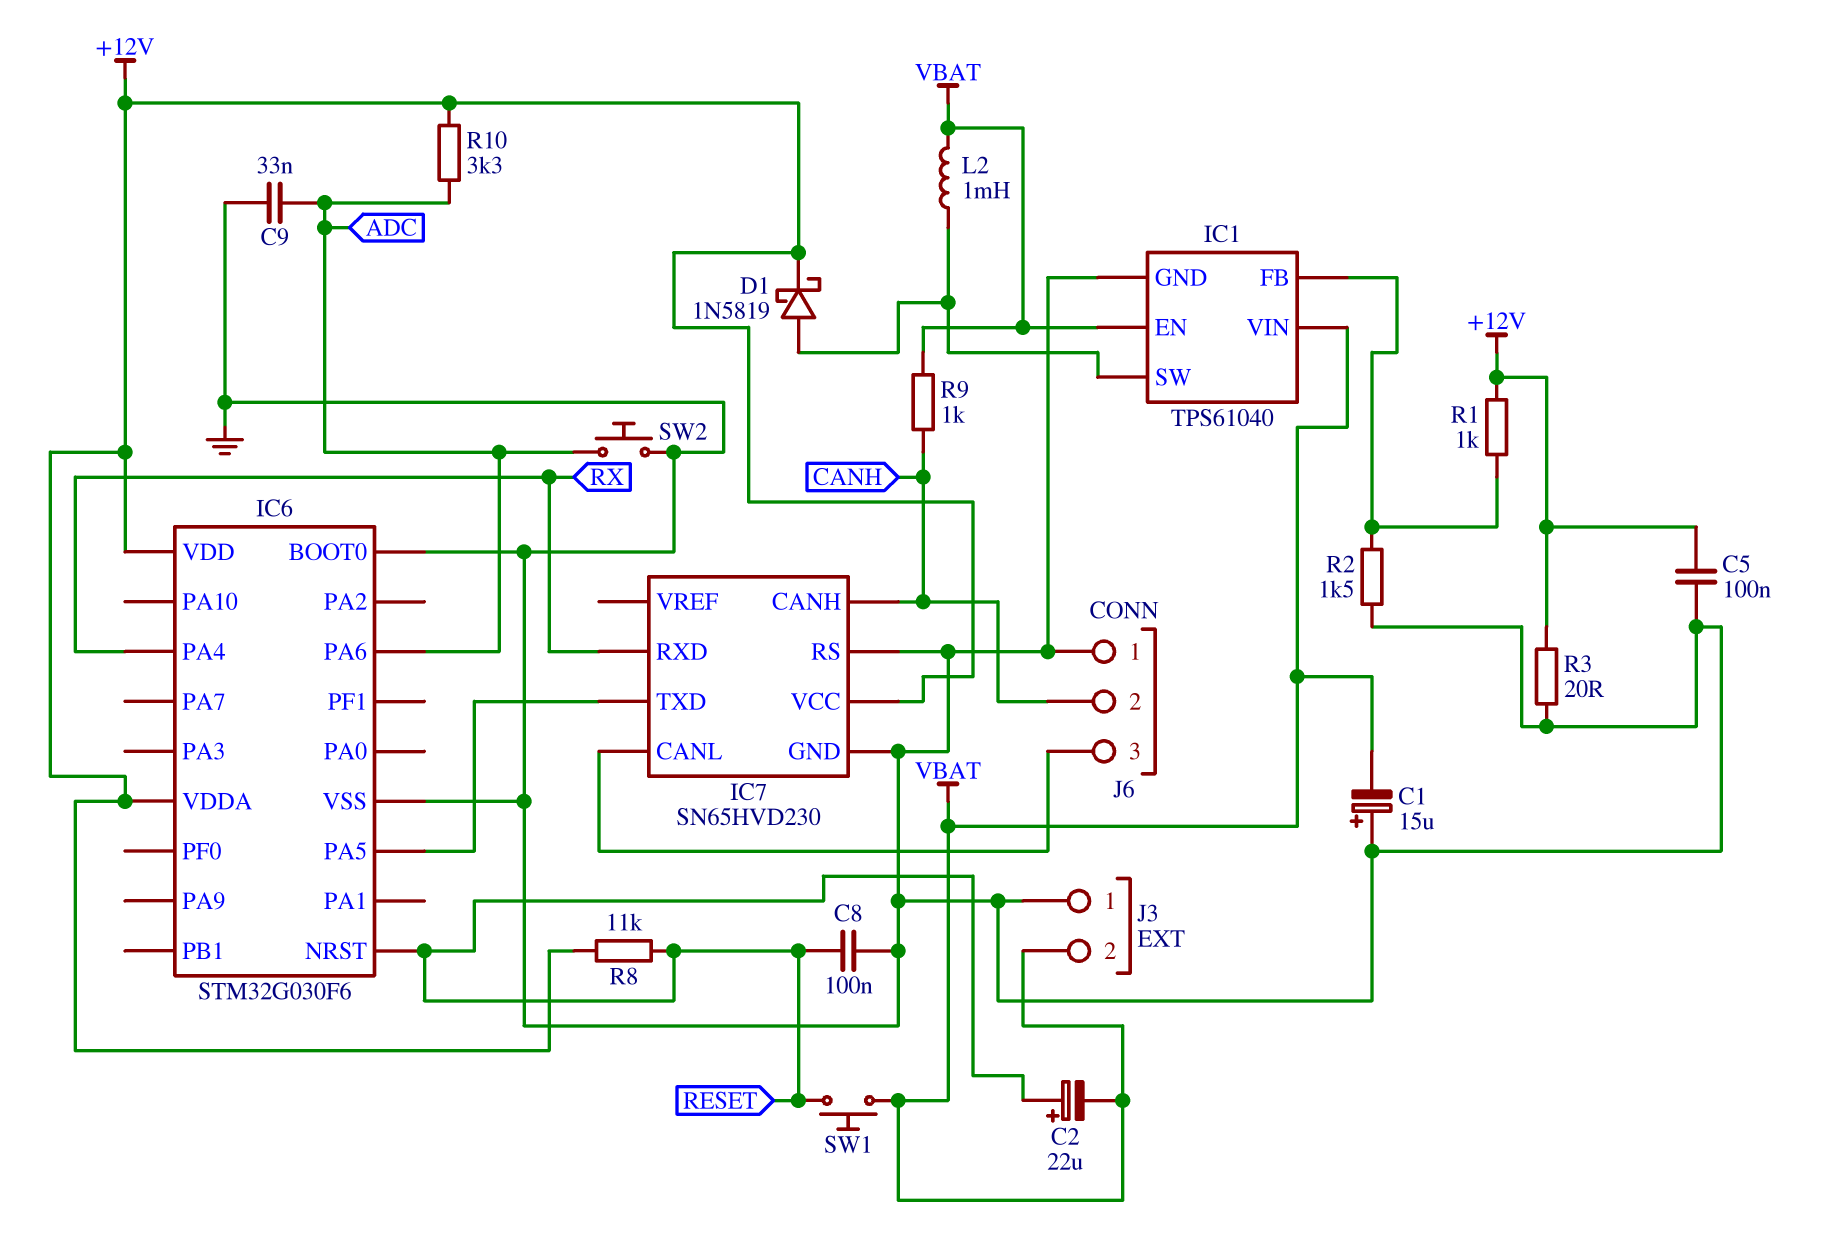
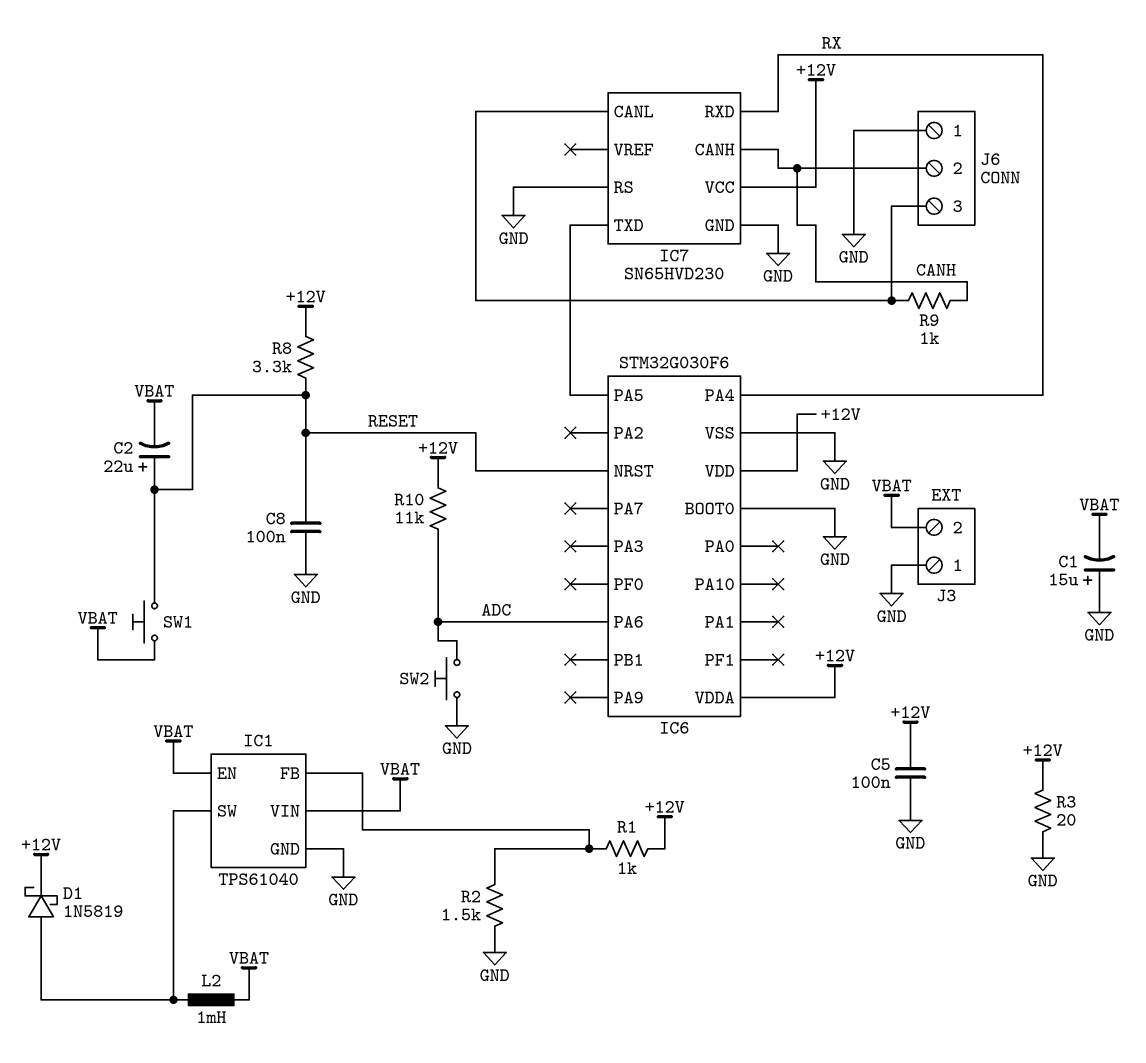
C9: 33nF (ADC, GND) -> none
R8: 11k (+12V, RESET) -> 3.3k (+12V, RESET)
R9: 1k (CANH, VBAT) -> 1k (CANH, IC7/CANL)
R10: 3.3k (+12V, ADC) -> 11k (+12V, ADC)

